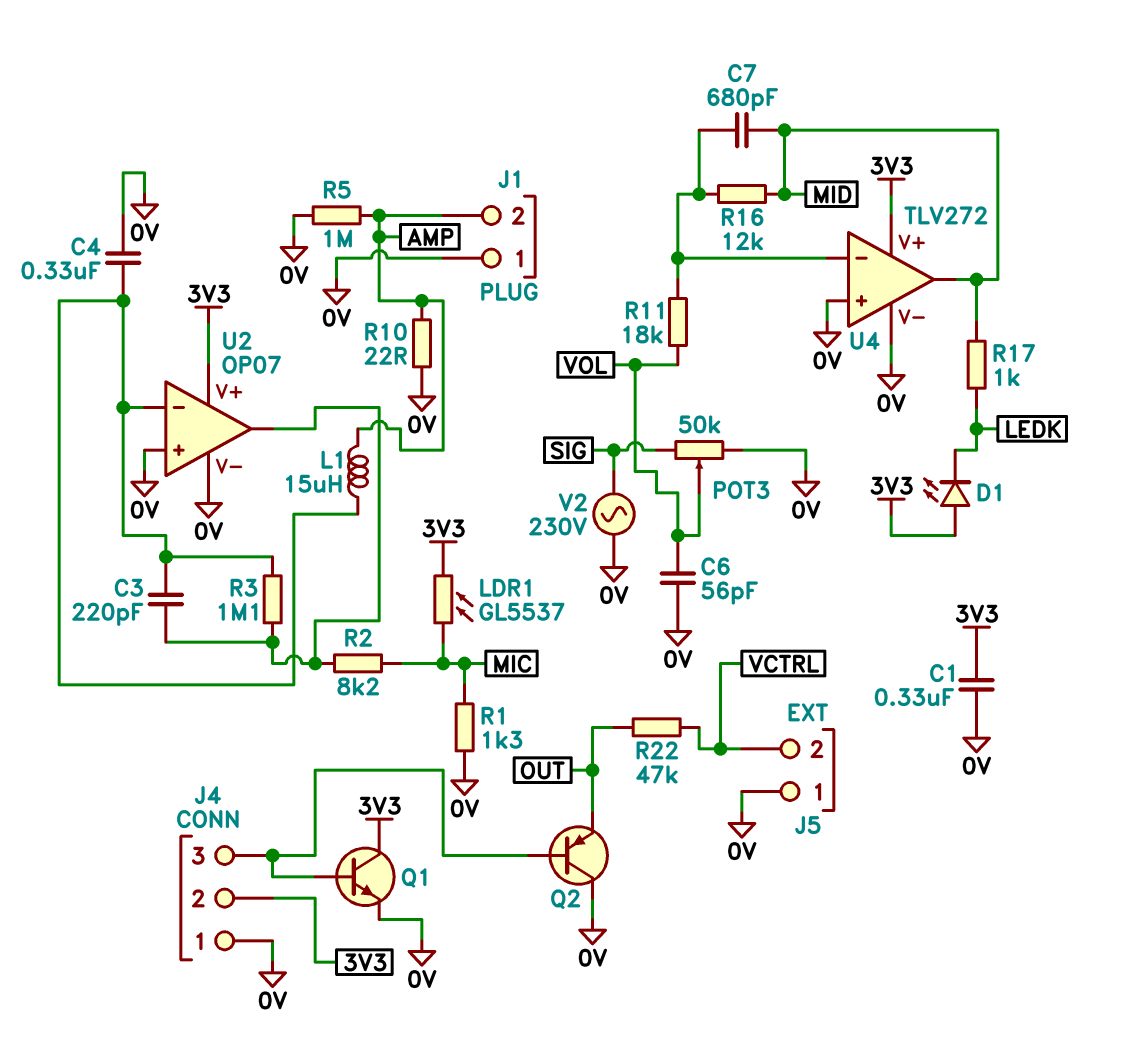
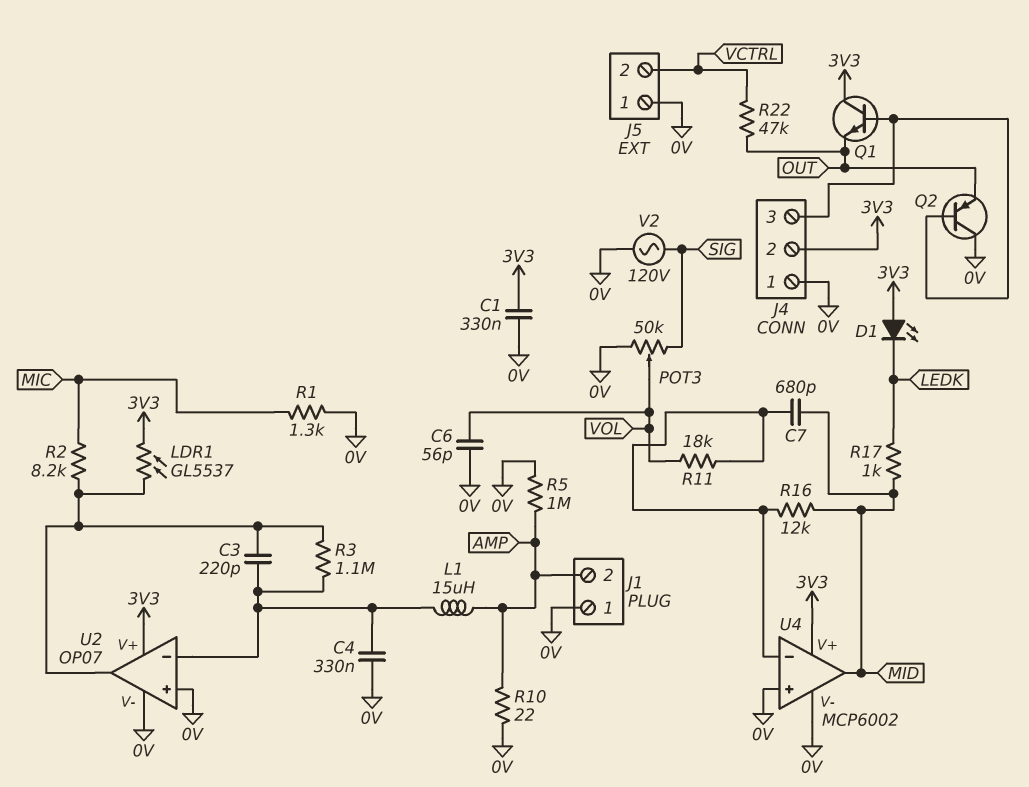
LDR1: GL5537 (3V3, MIC) -> GL5537 (3V3, U2/out)
Q1: NPN (B J4/3, C 3V3, E 0V) -> NPN (B J4/3, C 3V3, E OUT)
U4: TLV272 -> MCP6002
V2: AC 230V (0V, SIG) -> AC 120V (0V, SIG)

